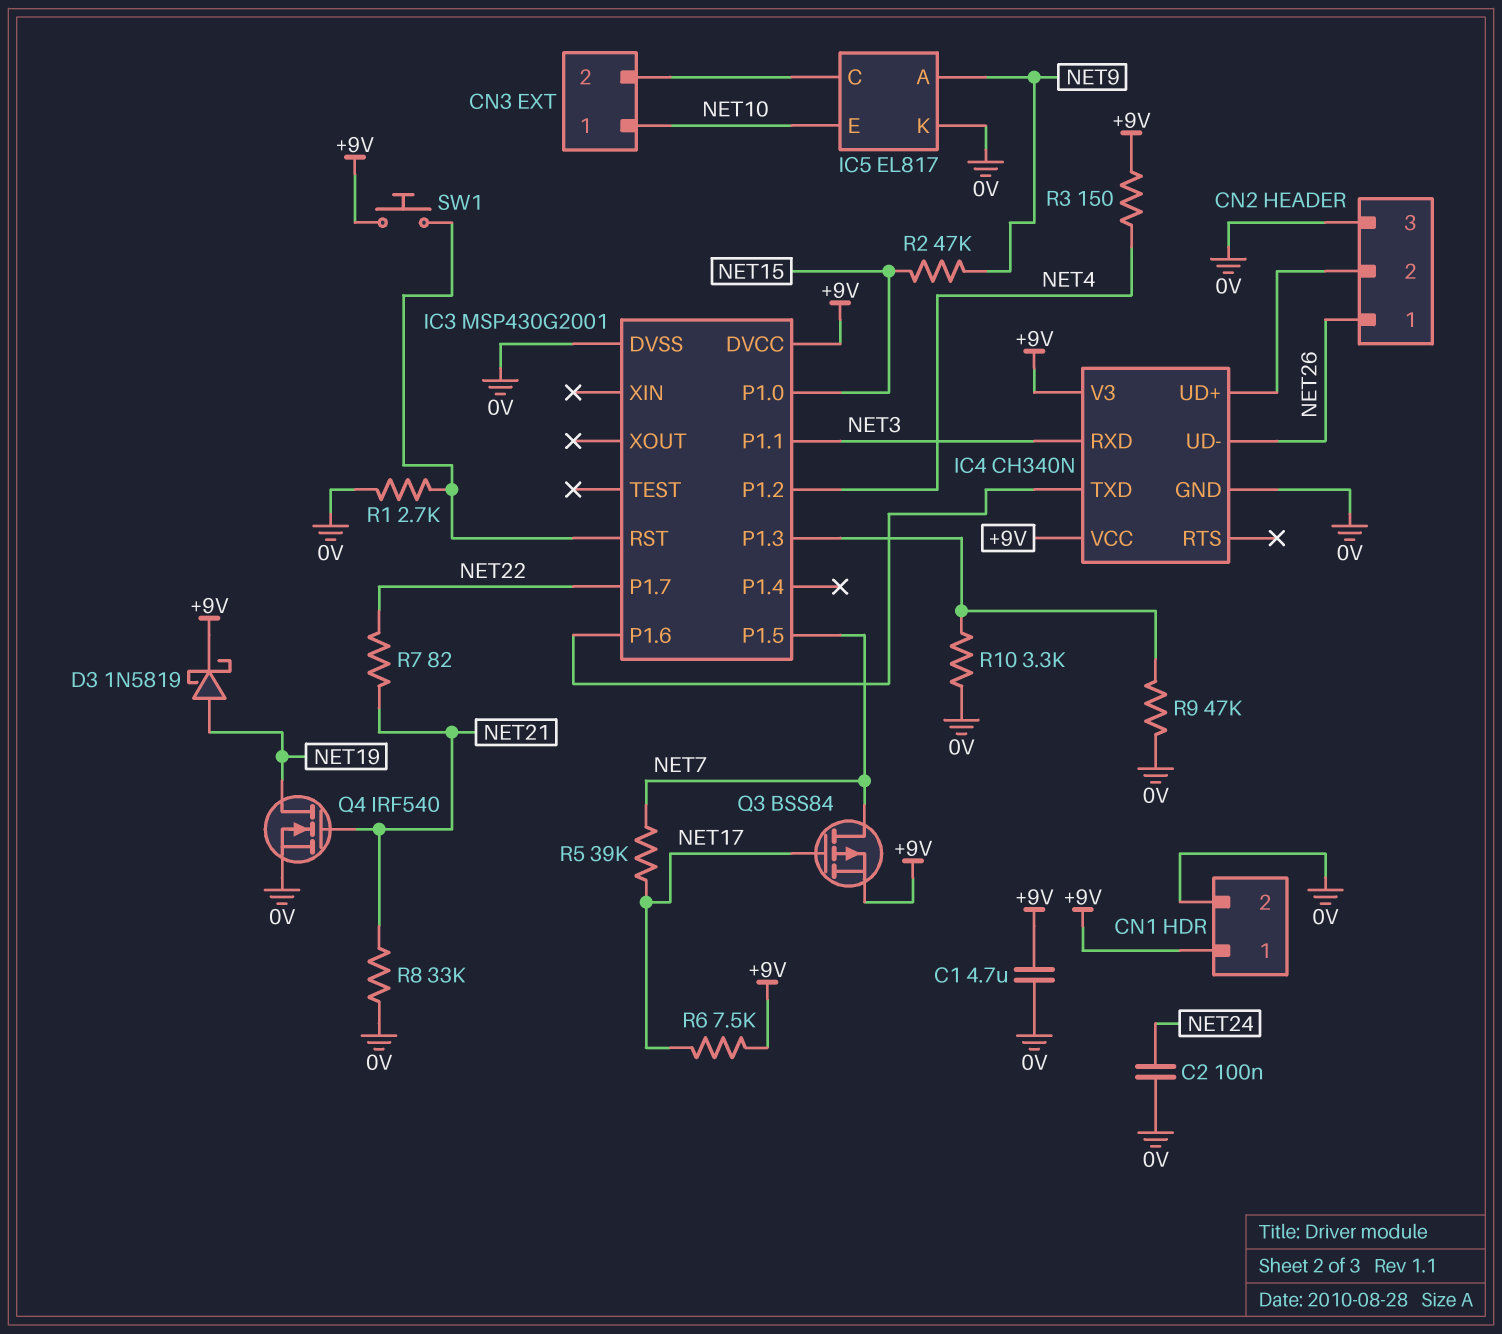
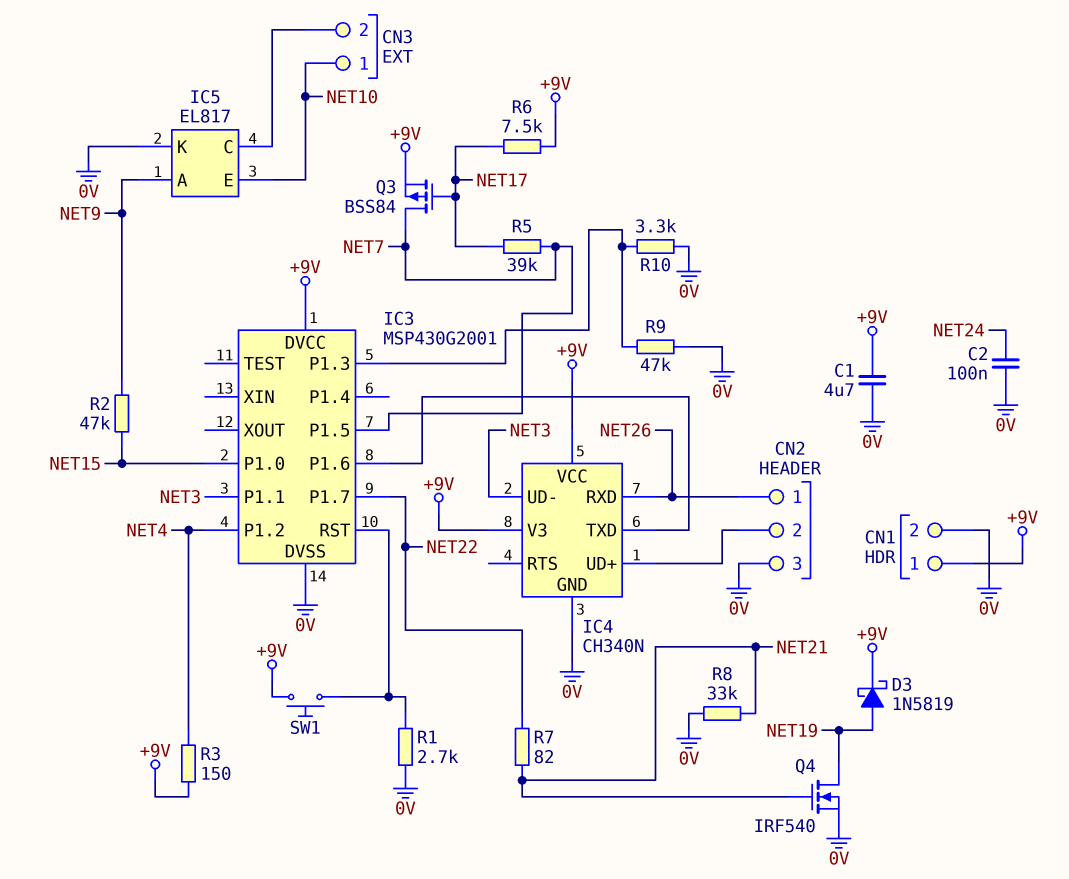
IC4 pin RXD: NET3 -> NET26
IC4 pin UD-: NET26 -> NET3

